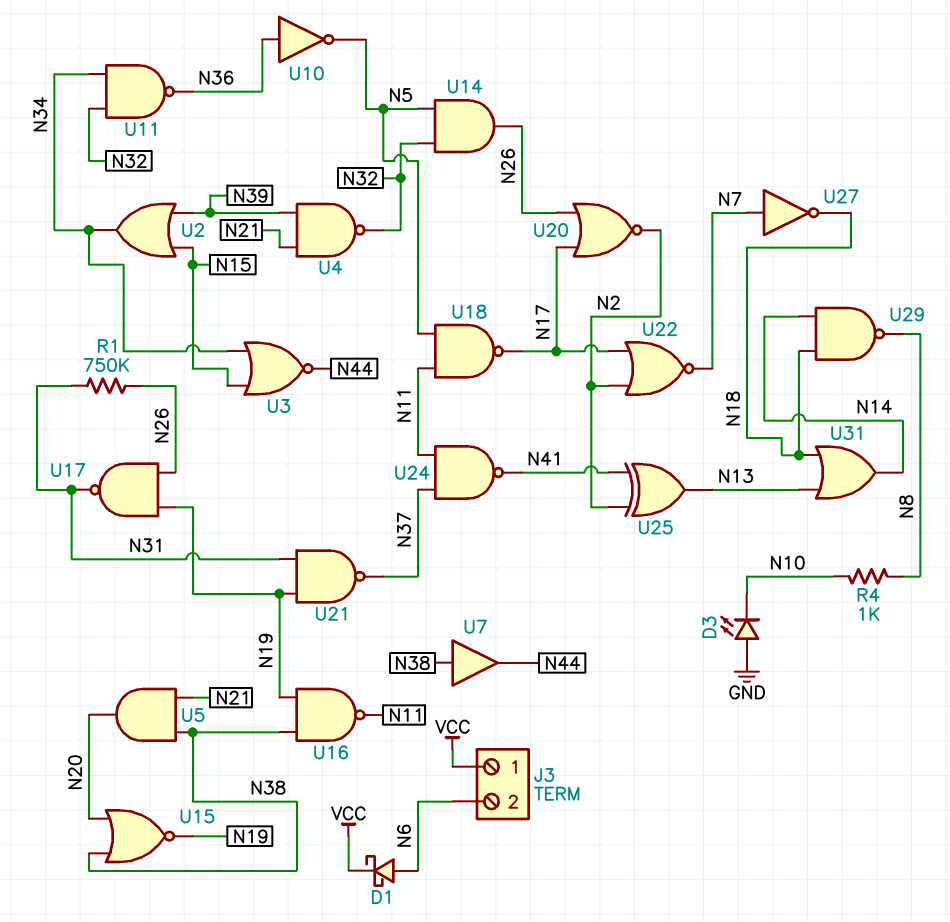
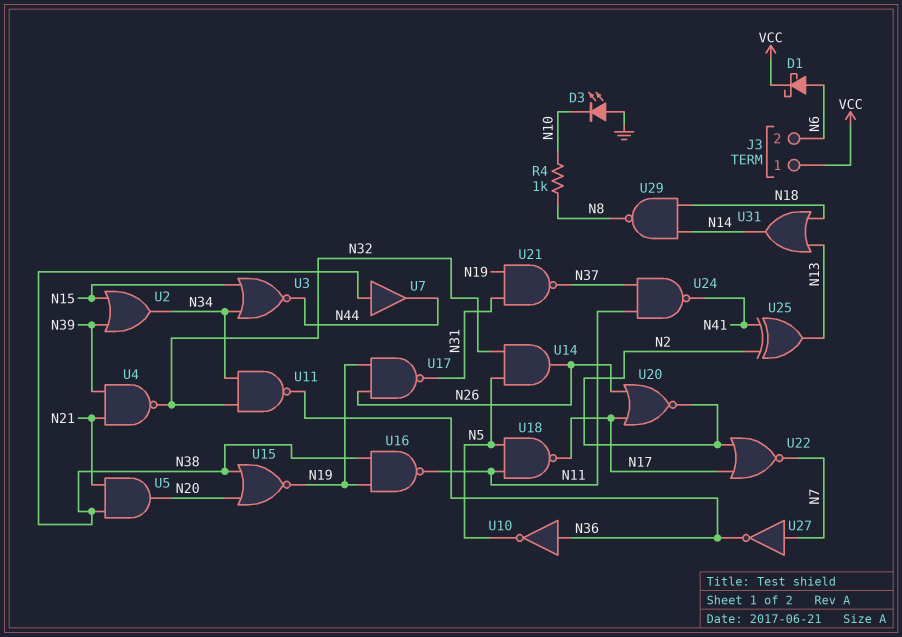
R1: 750k (N26, N31) -> none
U27: NOT (in N7, out N18) -> NOT (in N7, out N36)

